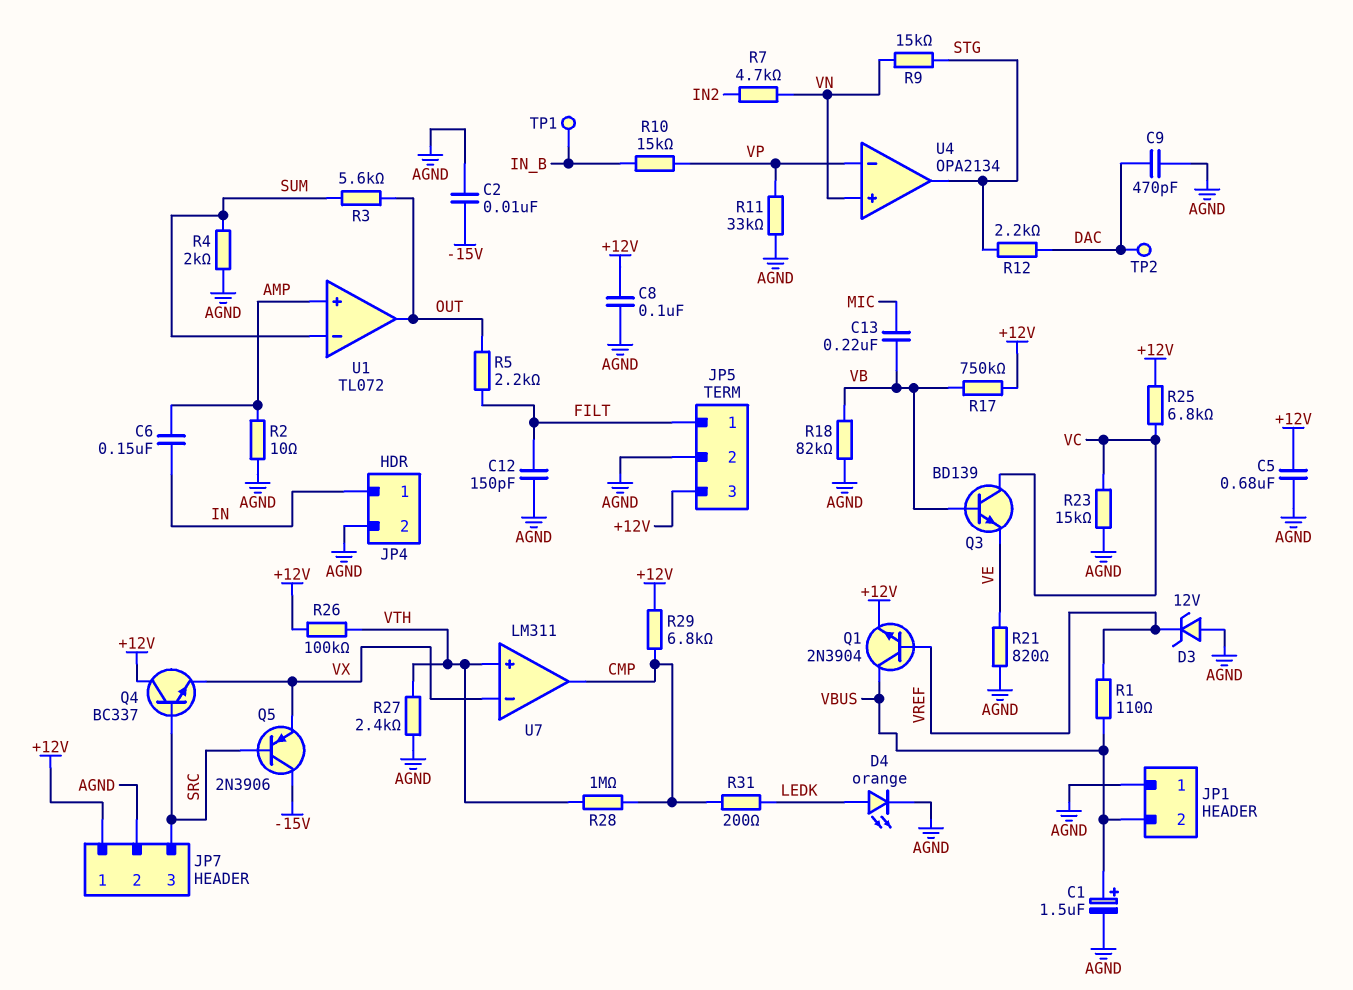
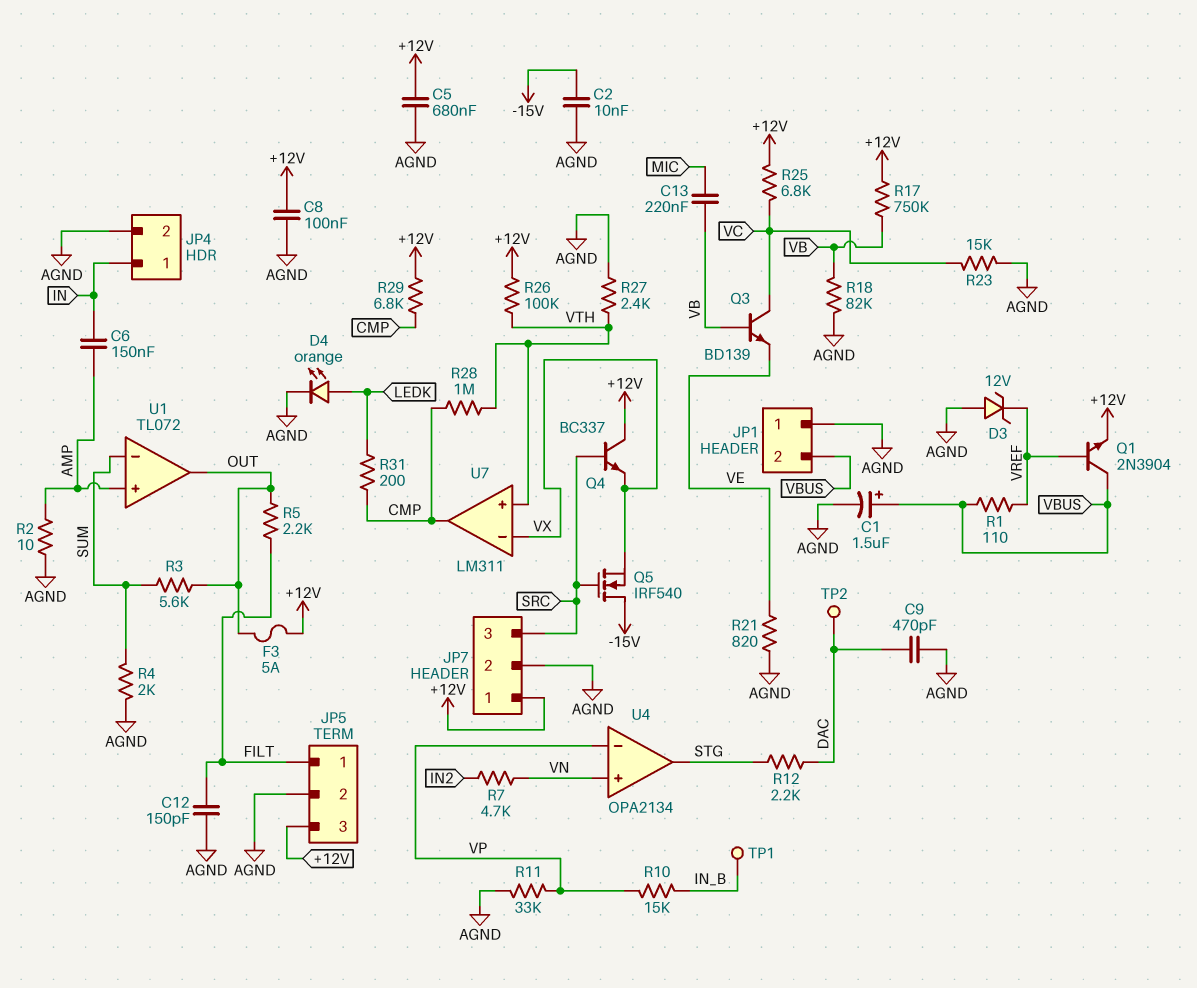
F3: none -> 5A (+12V, OUT)
Q5: PNP 2N3906 (B SRC, C -15V, E VX) -> NMOS IRF540 (G SRC, D -15V, S VX)
R9: 15k (STG, VN) -> none

